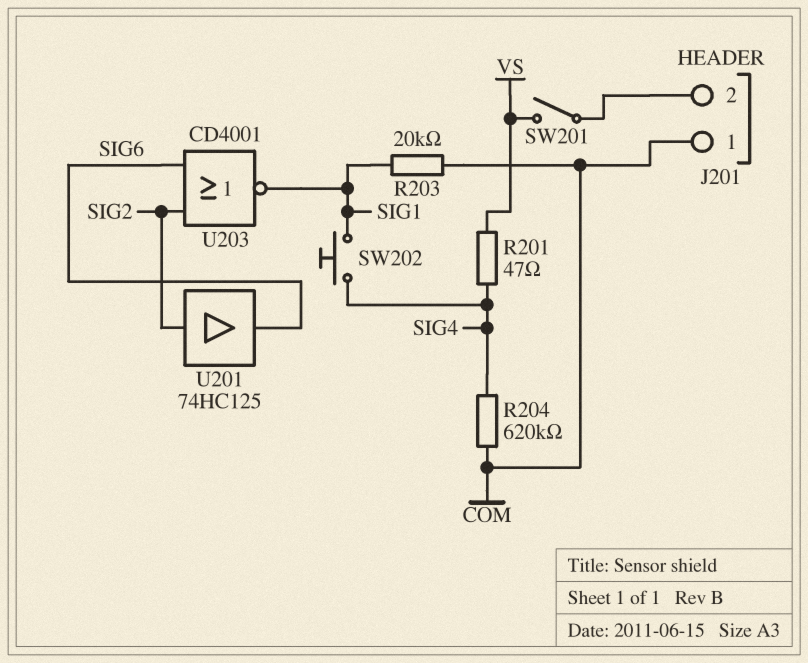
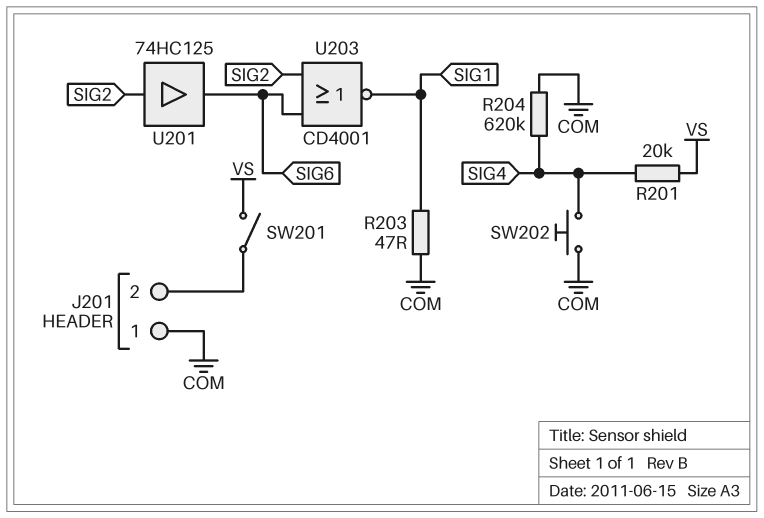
R201: 47 (SIG4, VS) -> 20k (SIG4, VS)
R203: 20k (COM, SIG1) -> 47 (COM, SIG1)
SW202: button (SIG1, SIG4) -> button (COM, SIG4)

